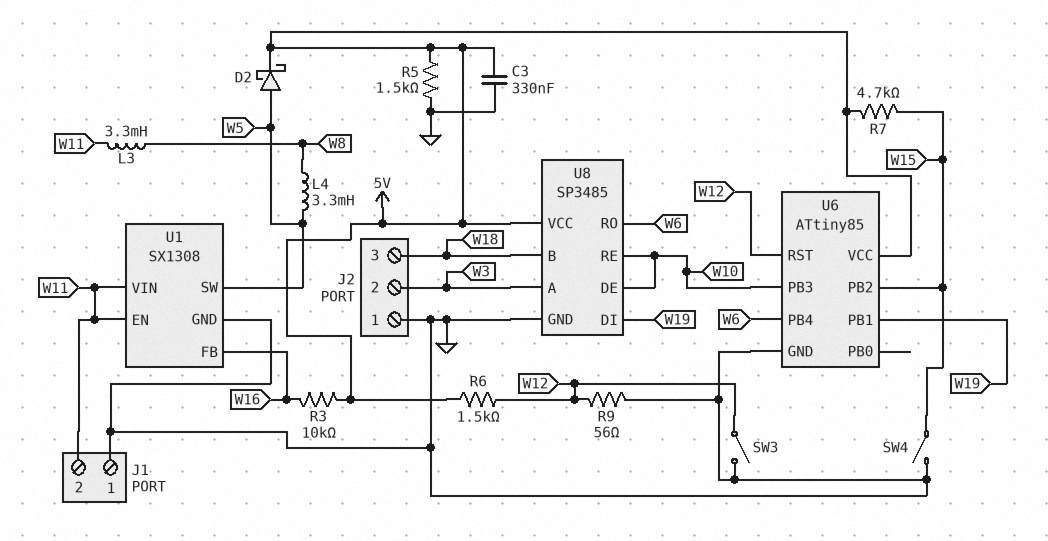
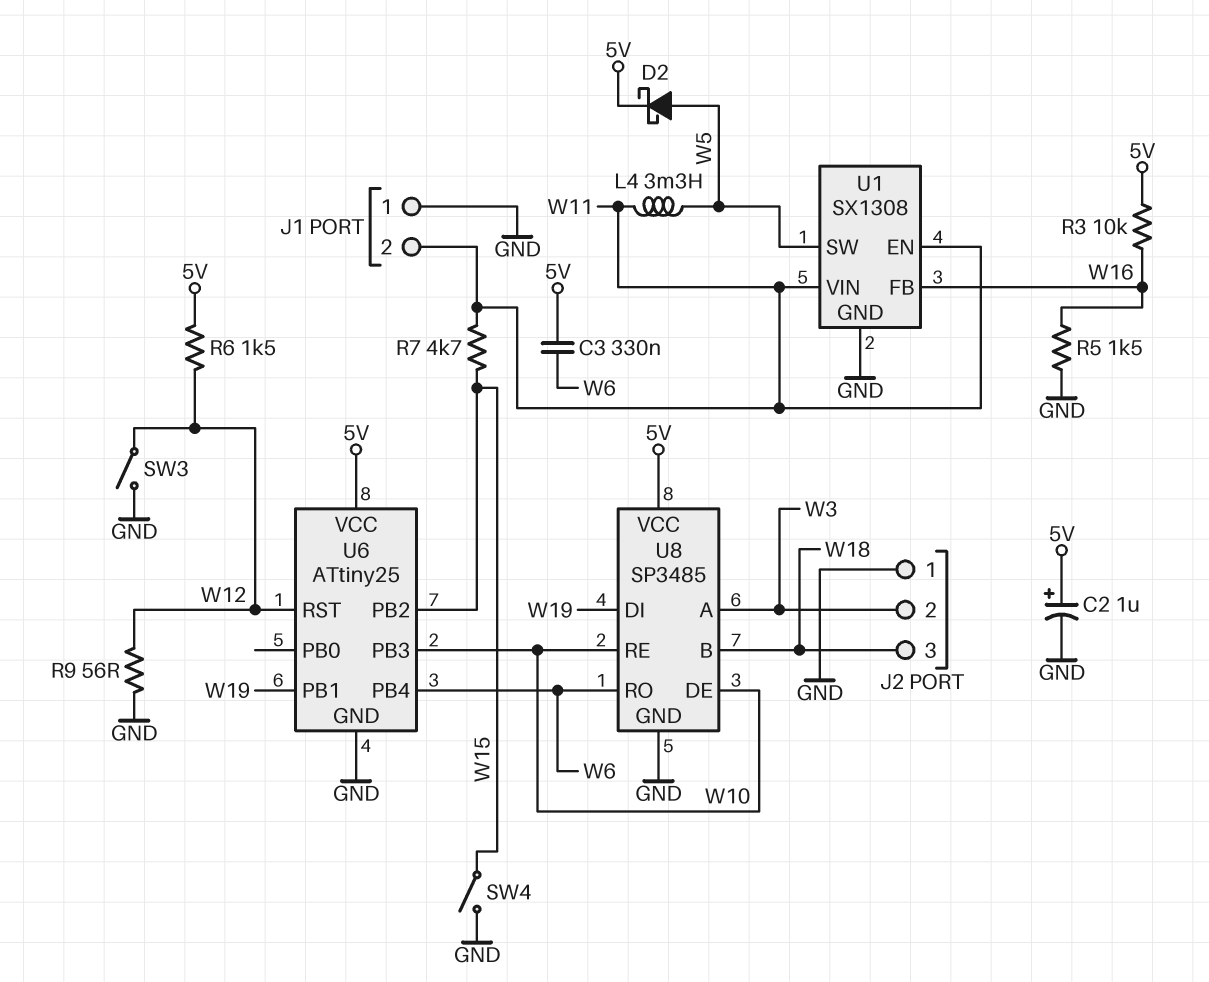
C2: none -> 1uF (plus 5V, minus GND)
C3: 330nF (5V, GND) -> 330nF (5V, W6)
L3: 3.3mH (W8, W11) -> none
L4: 3.3mH (W5, W8) -> 3.3mH (W5, W11)
R5: 1.5k (5V, GND) -> 1.5k (GND, W16)
R7: 4.7k (5V, W15) -> 4.7k (W11, W15)
U6: ATtiny85 -> ATtiny25

